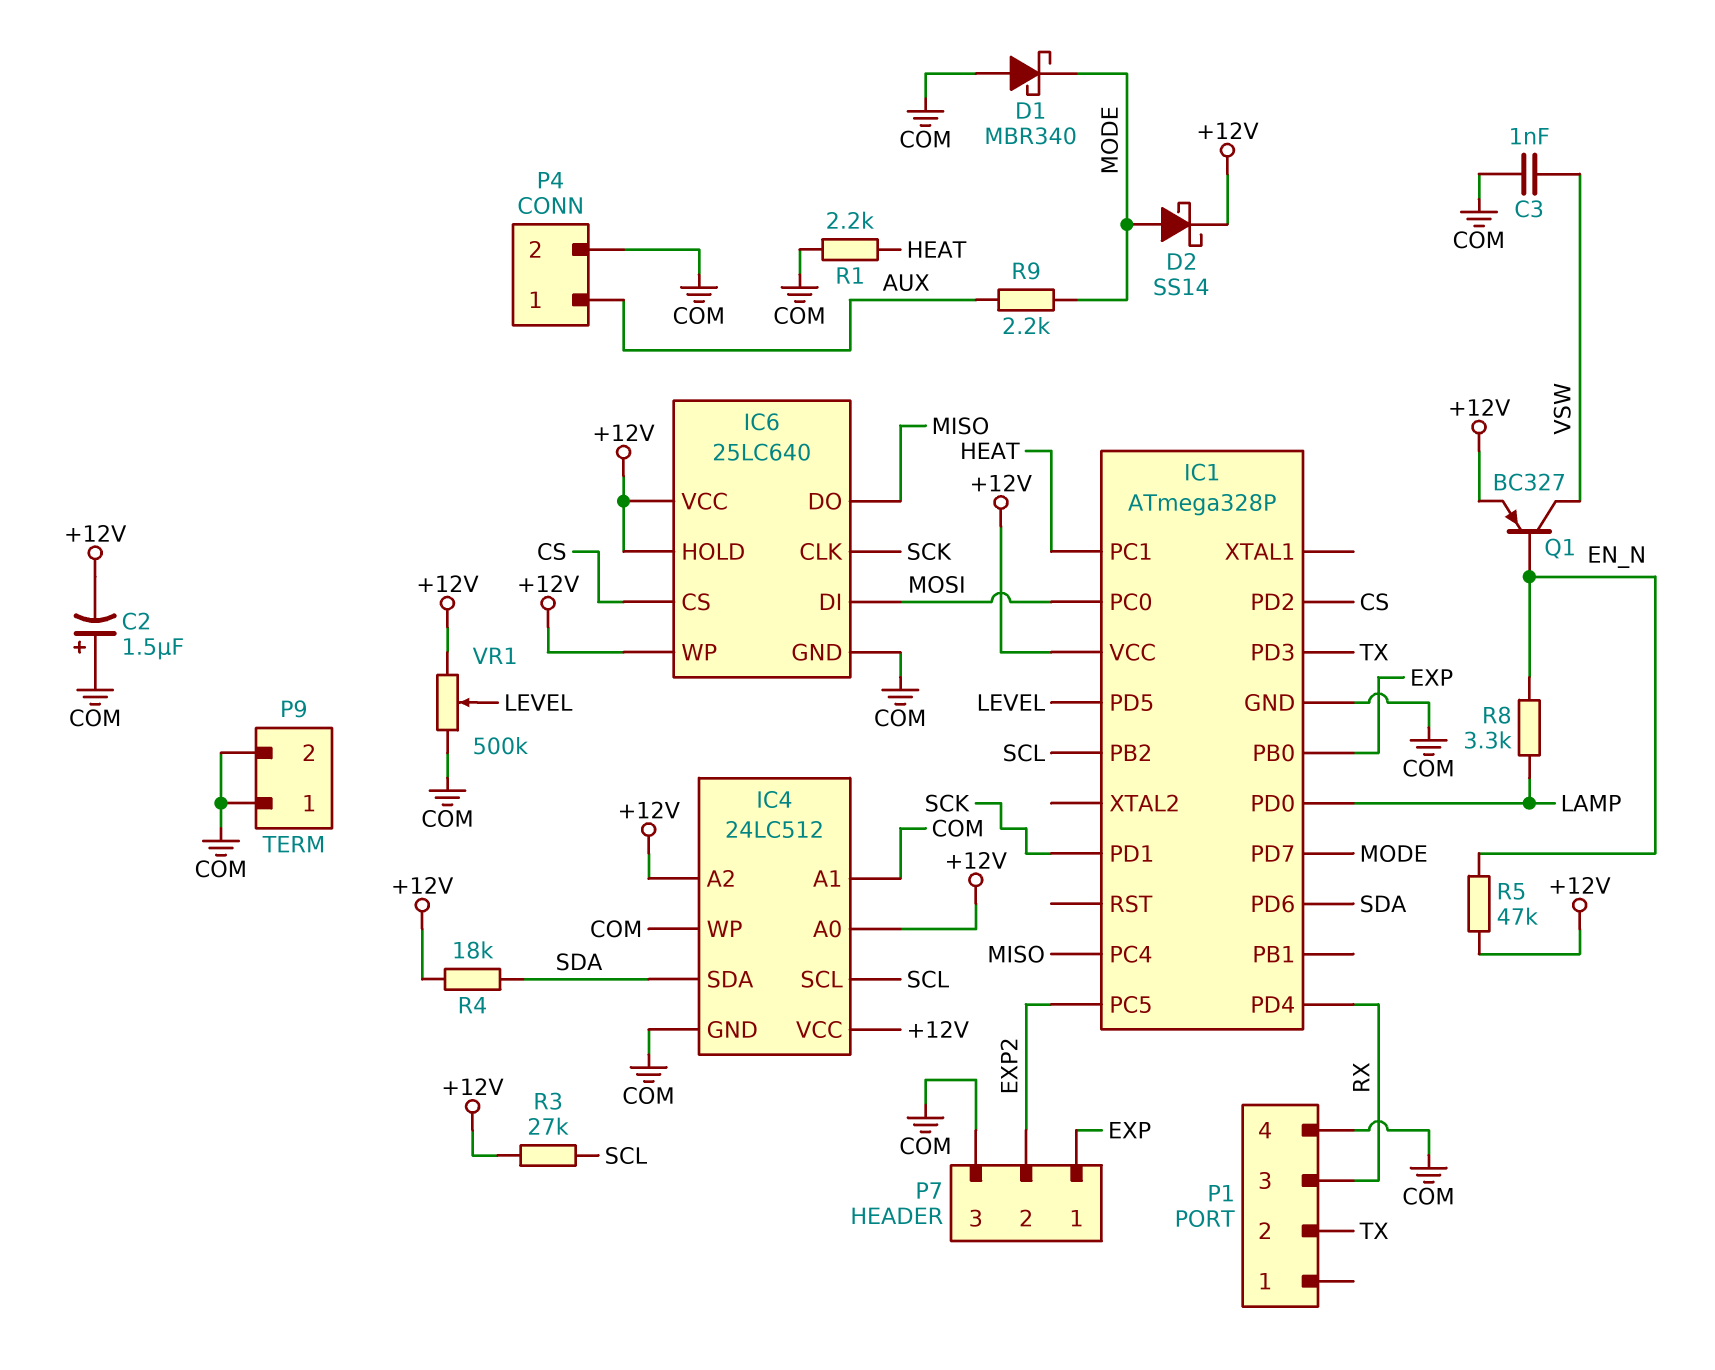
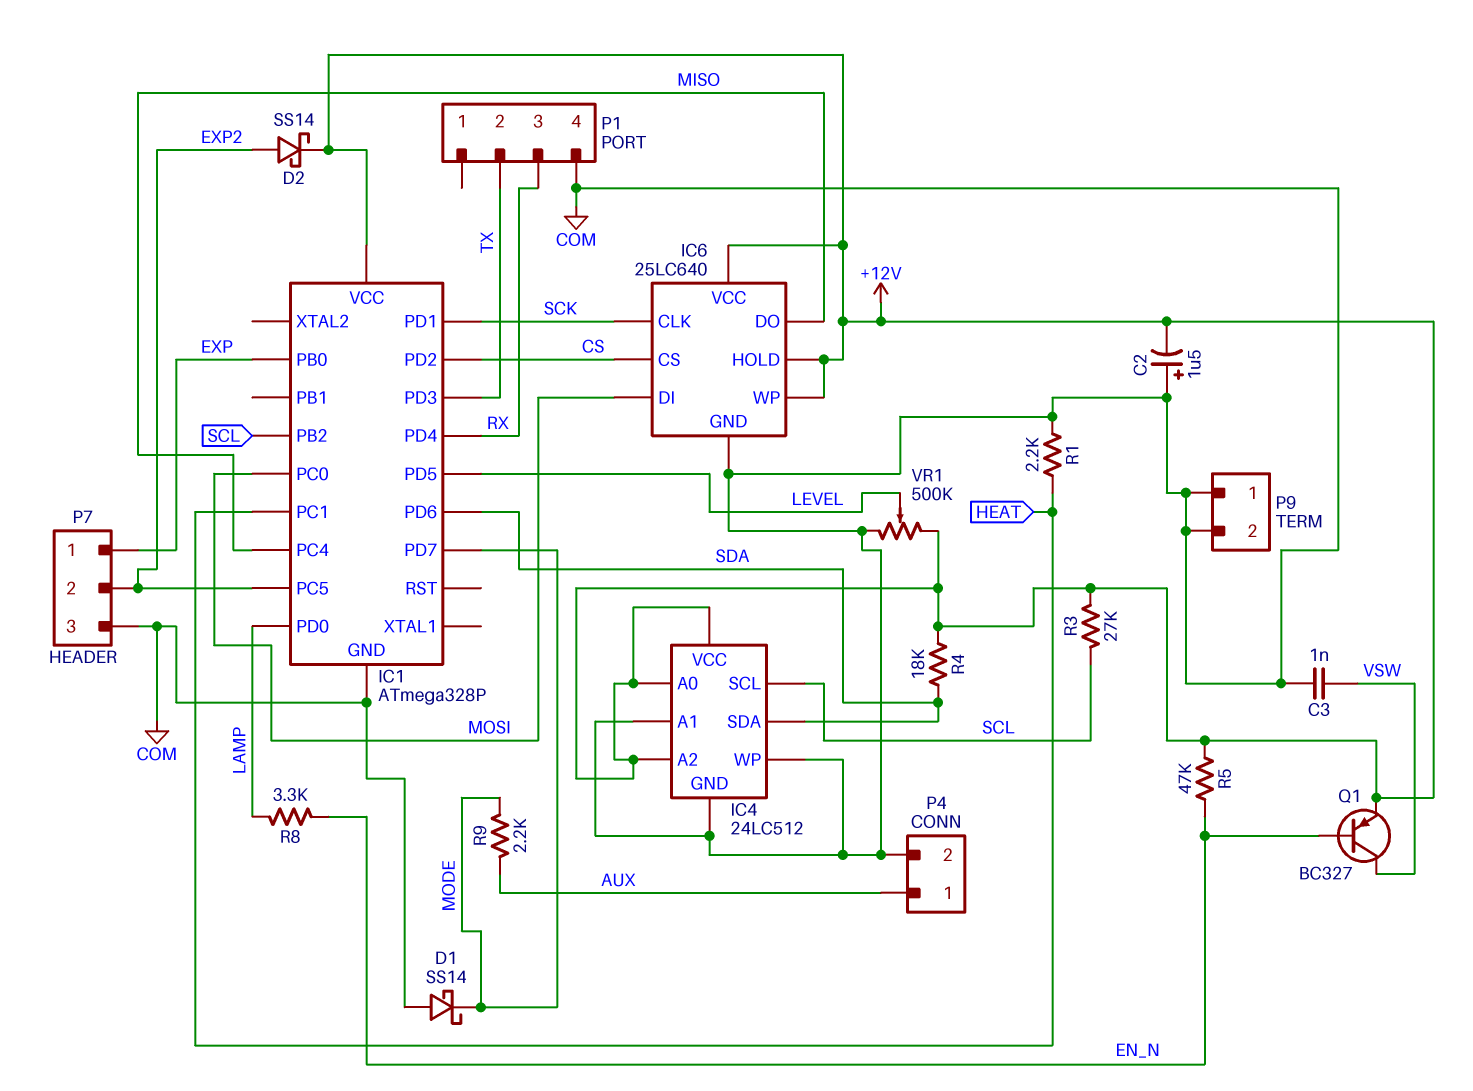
D1: schottky MBR340 (A COM, K MODE) -> schottky SS14 (A COM, K MODE)
D2: schottky SS14 (A MODE, K +12V) -> schottky SS14 (A EXP2, K +12V)

